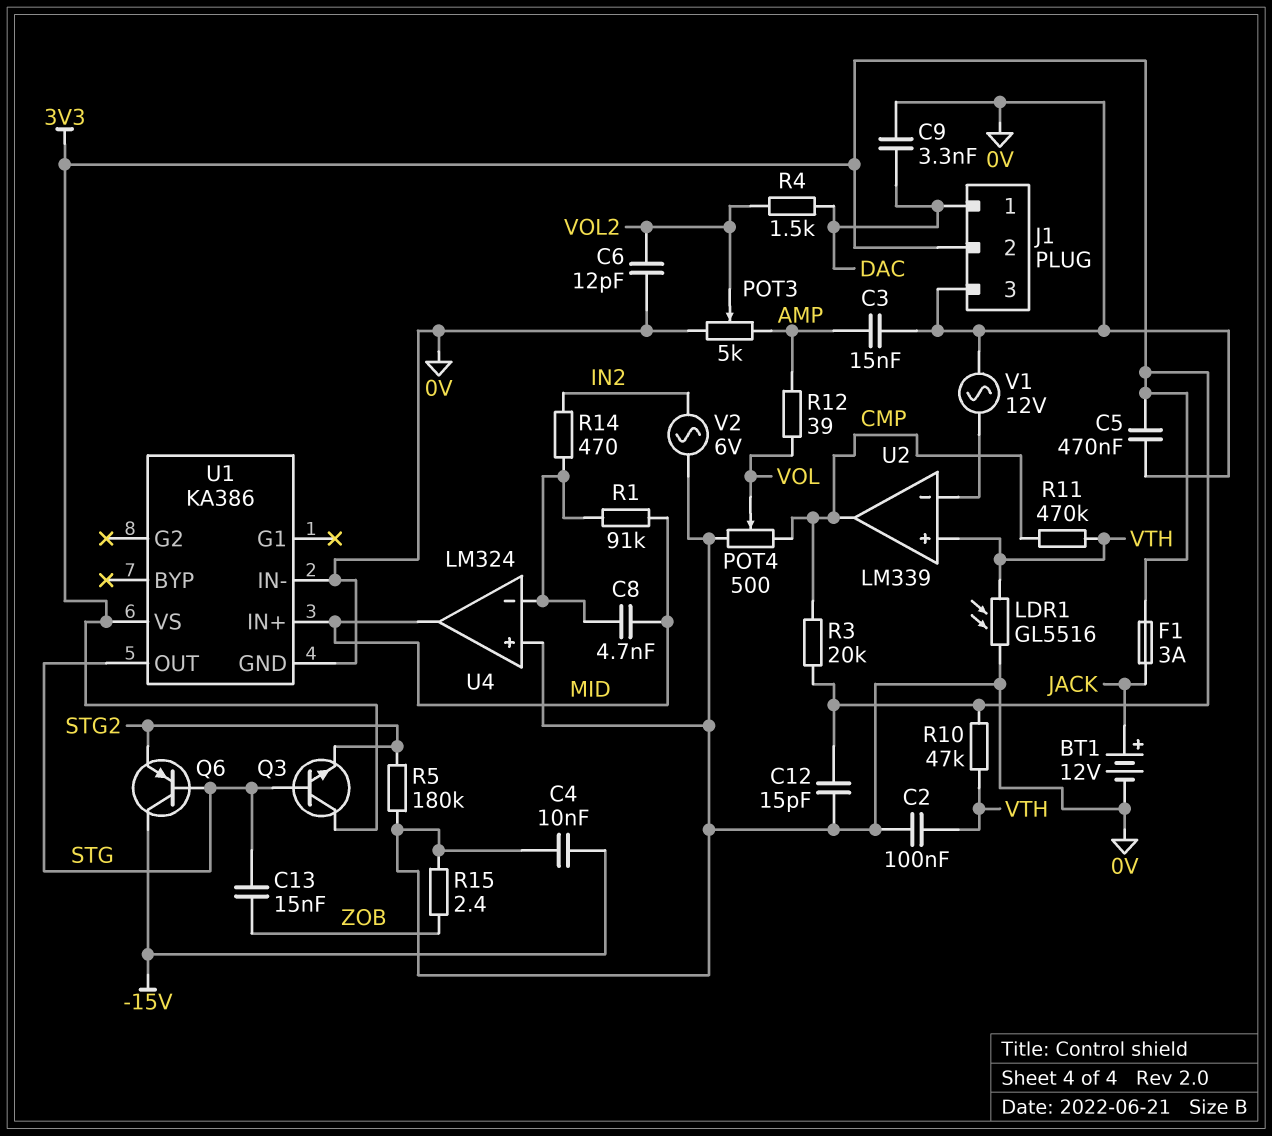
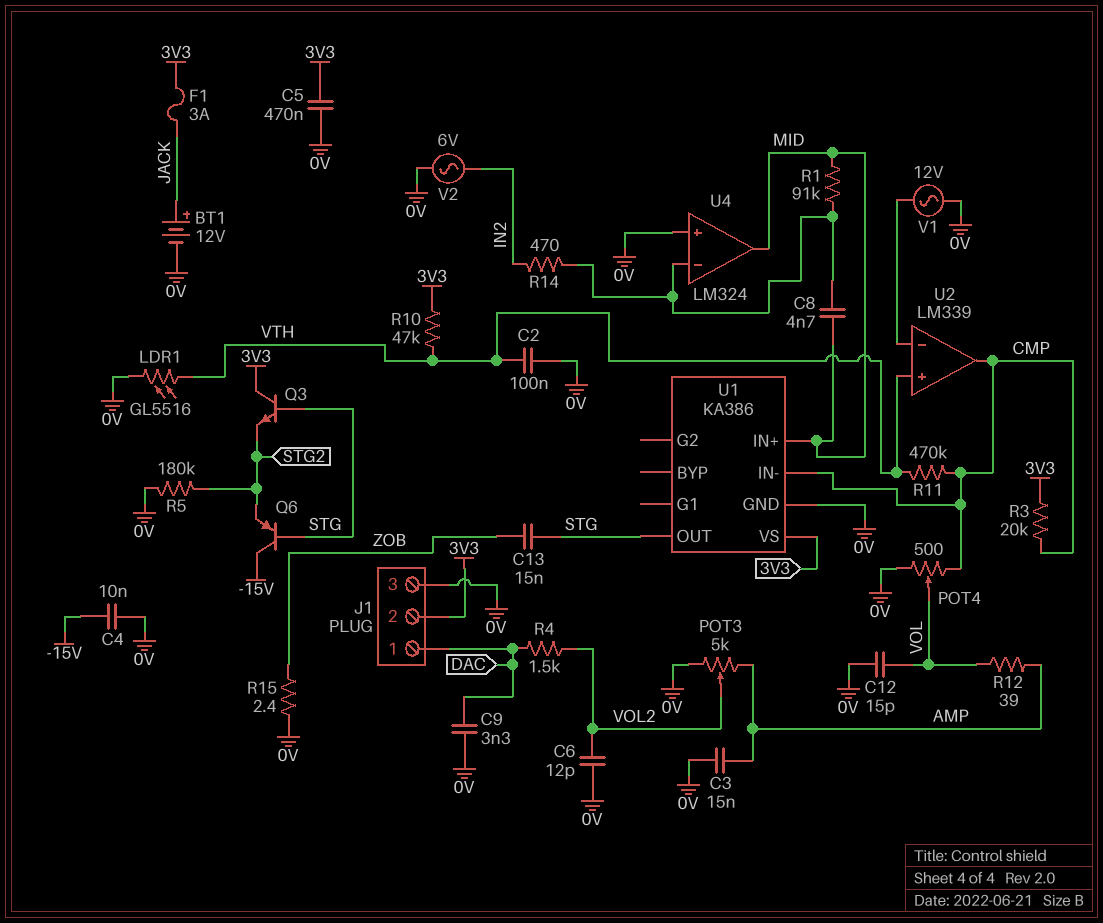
C12: 15pF (0V, 3V3) -> 15pF (0V, VOL)
U1 pin IN-: 0V -> CMP

